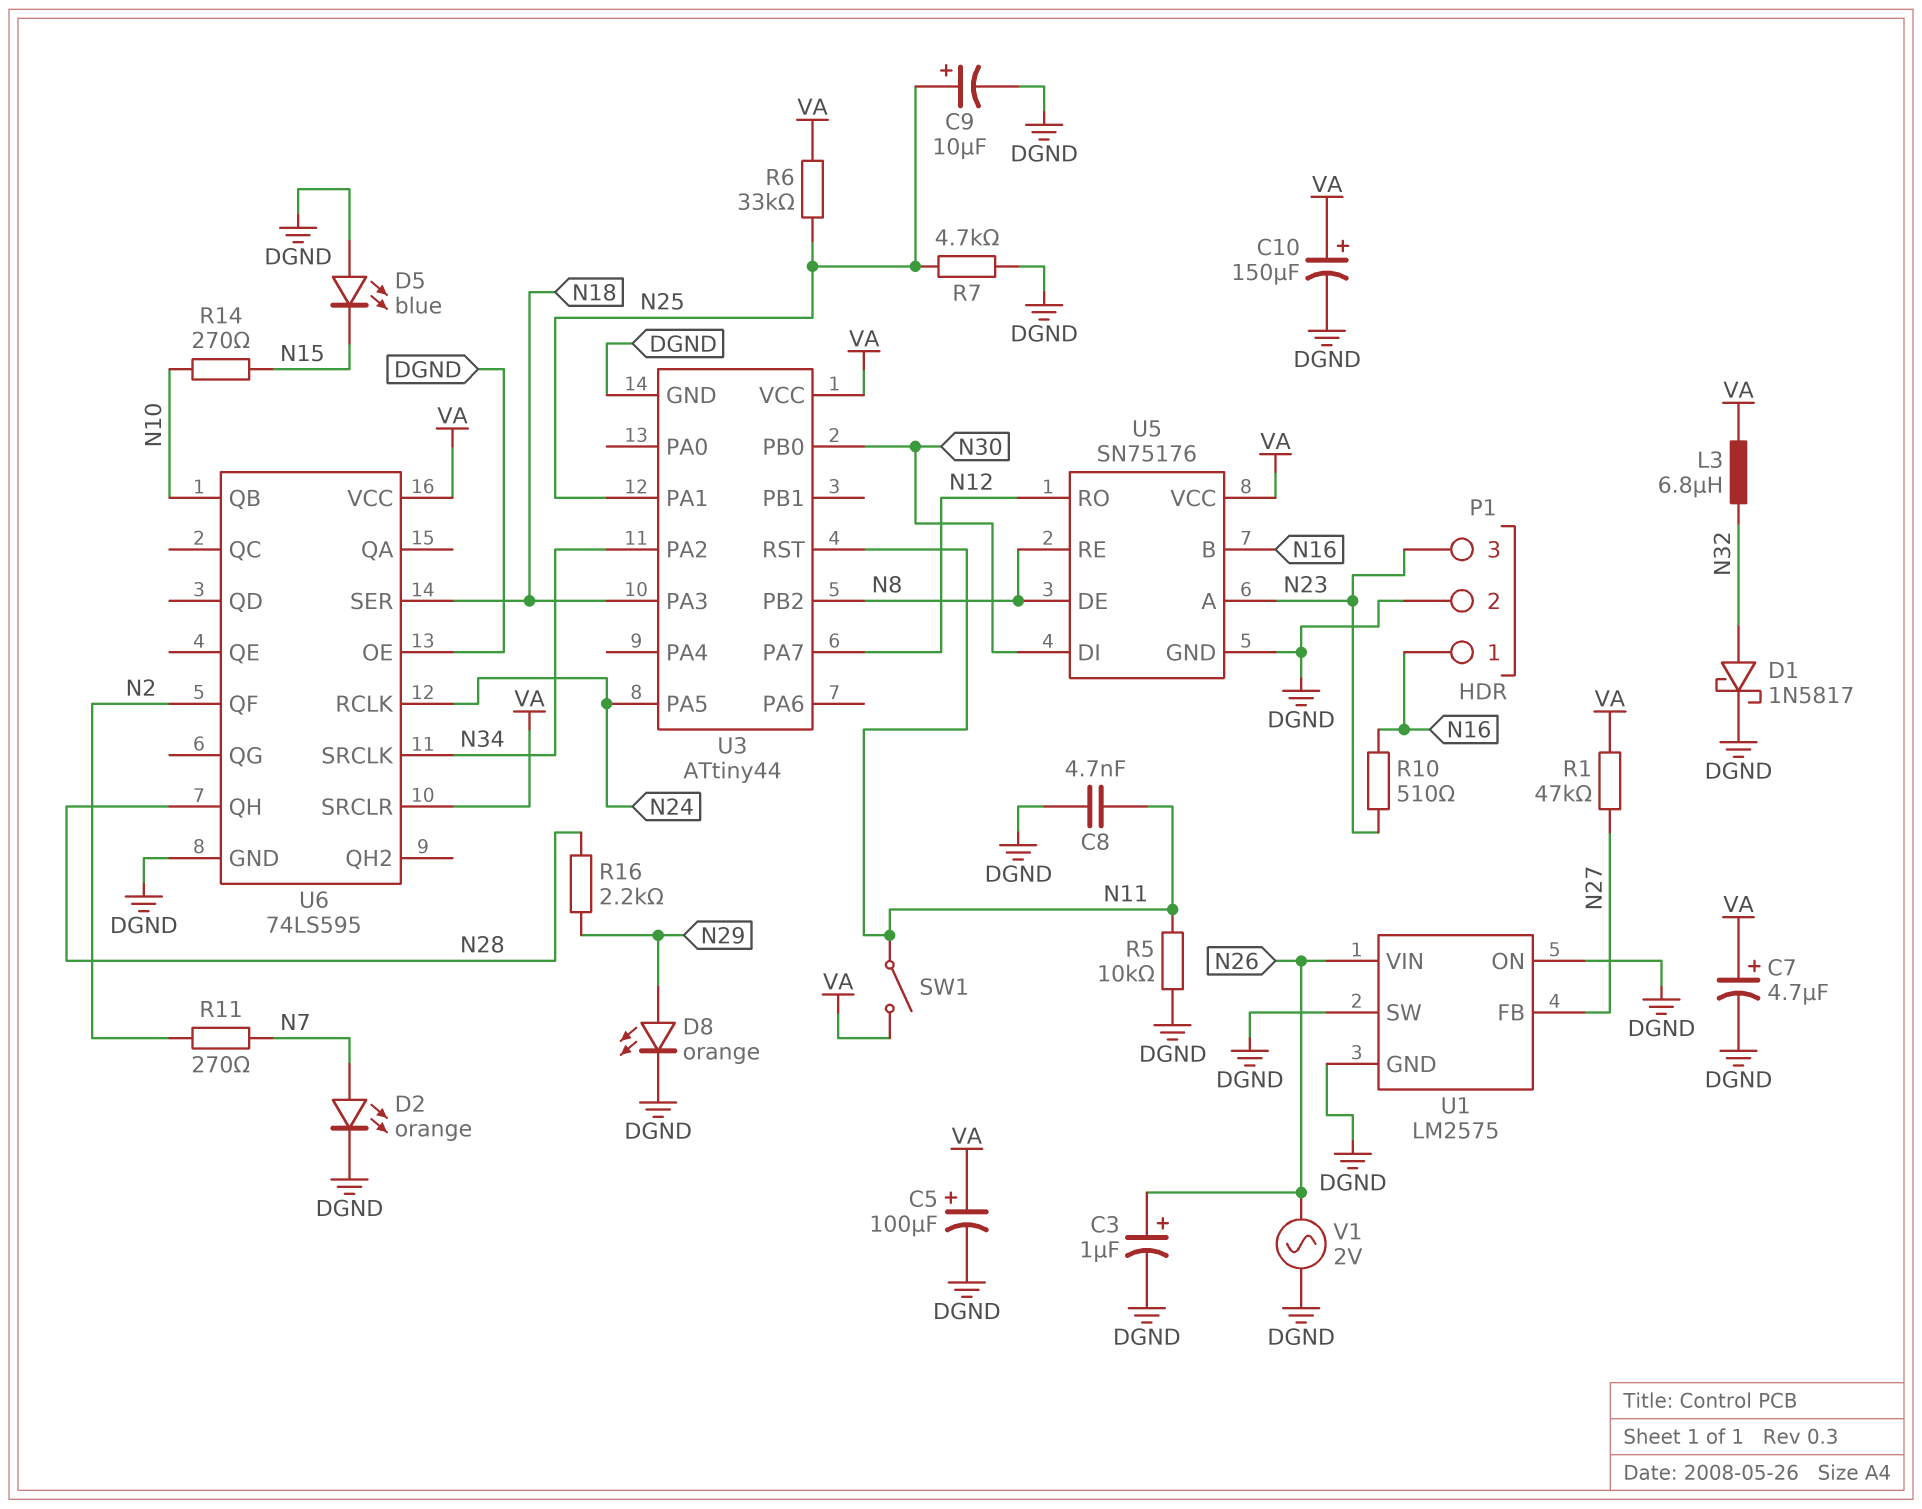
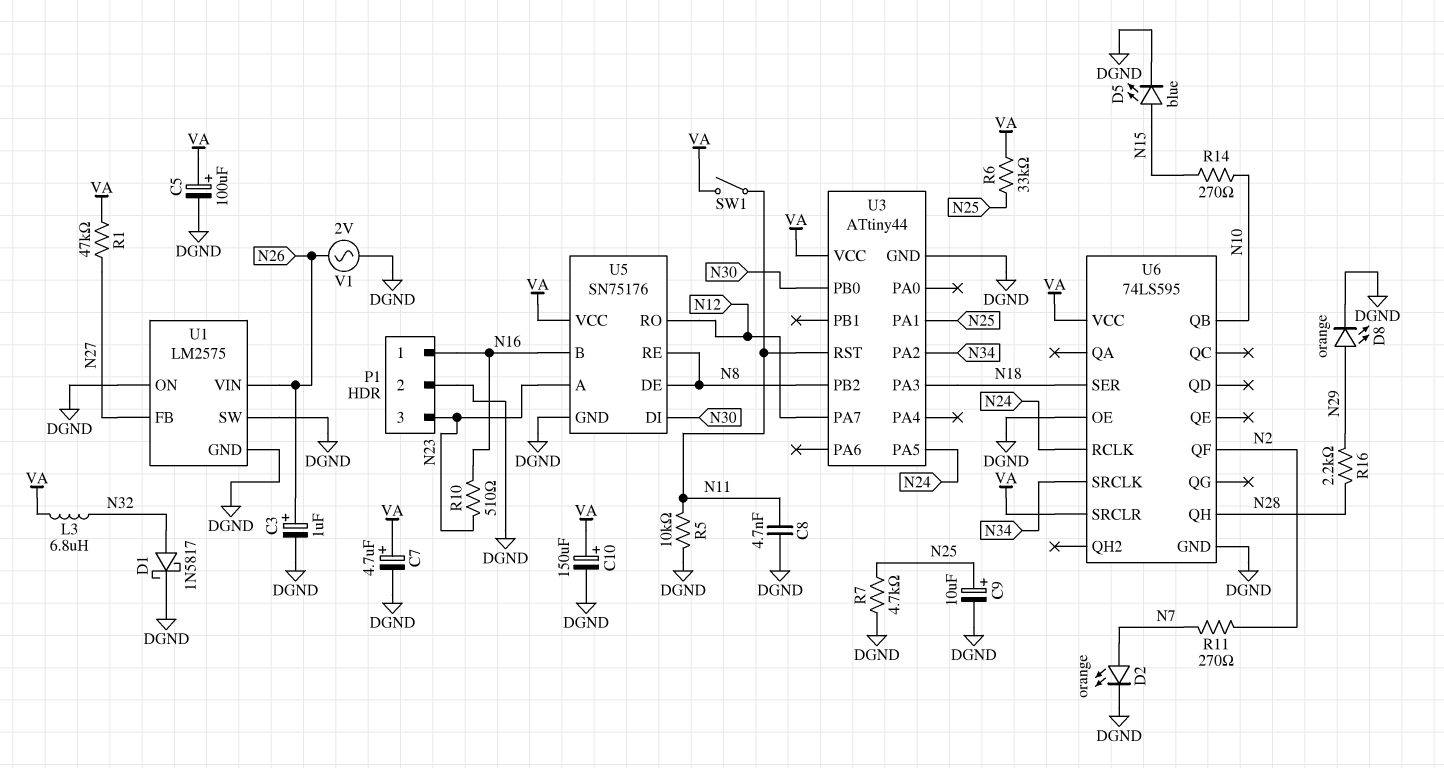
D5: LED blue (A DGND, K N15) -> LED blue (A N15, K DGND)

